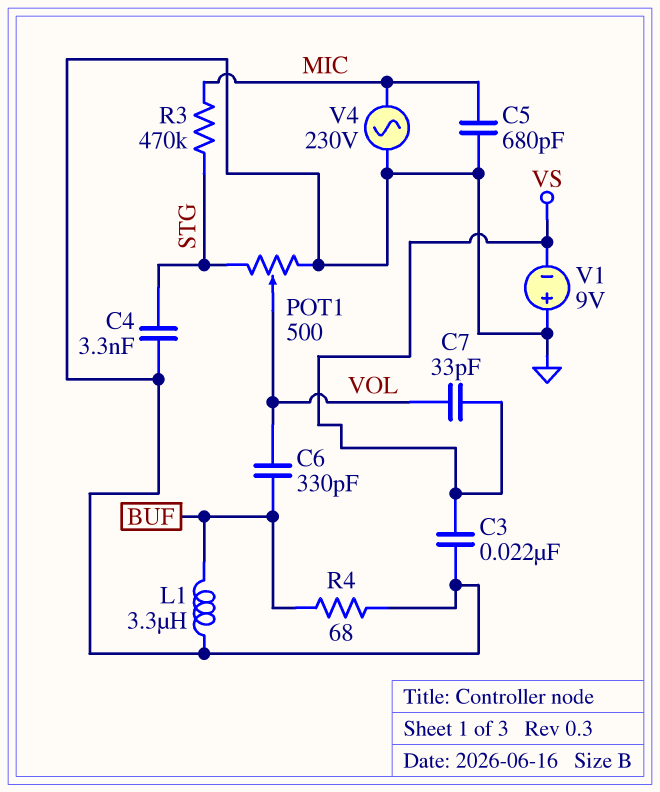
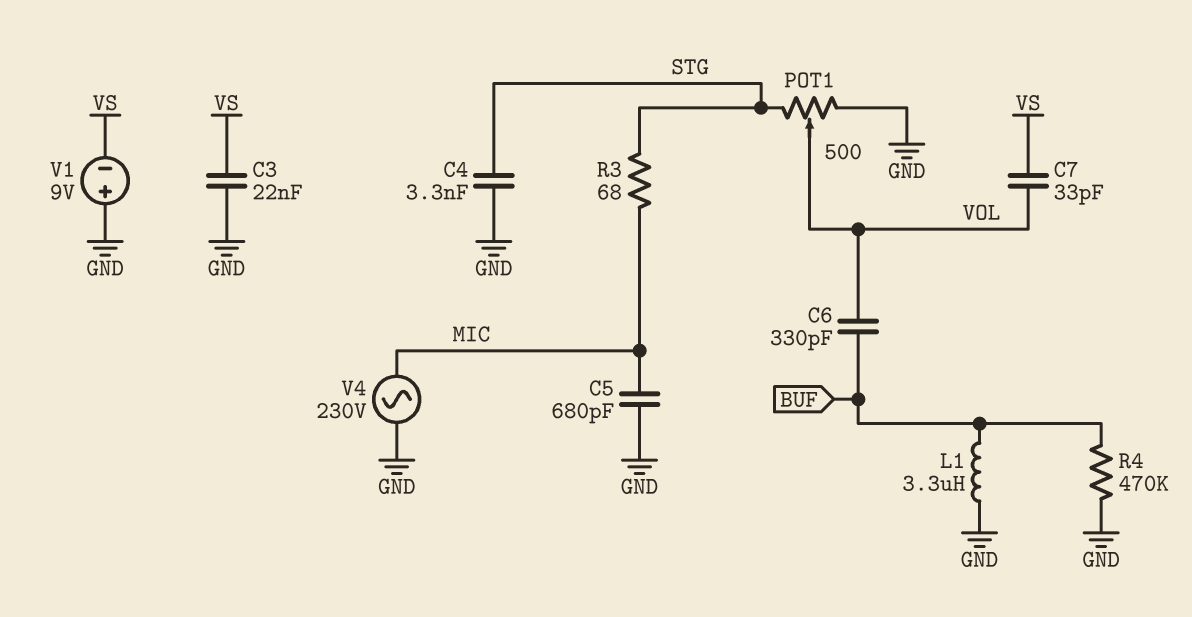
R3: 470k (MIC, STG) -> 68 (MIC, STG)
R4: 68 (BUF, GND) -> 470k (BUF, GND)

